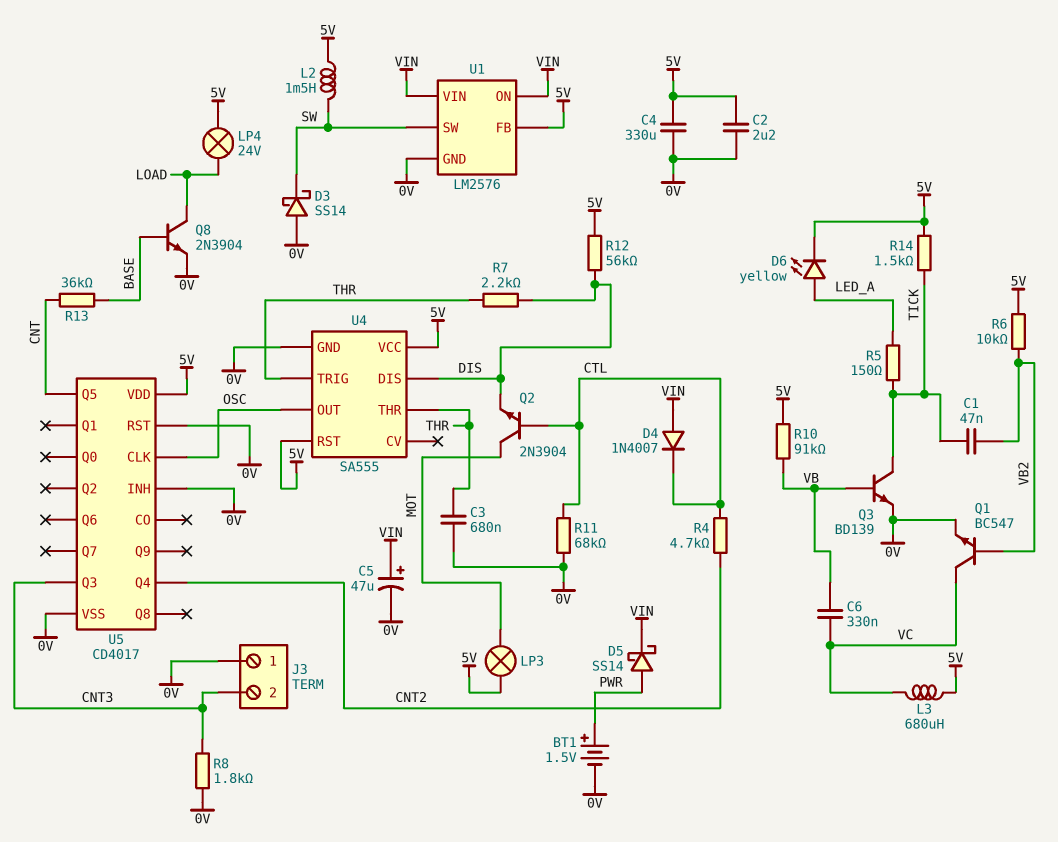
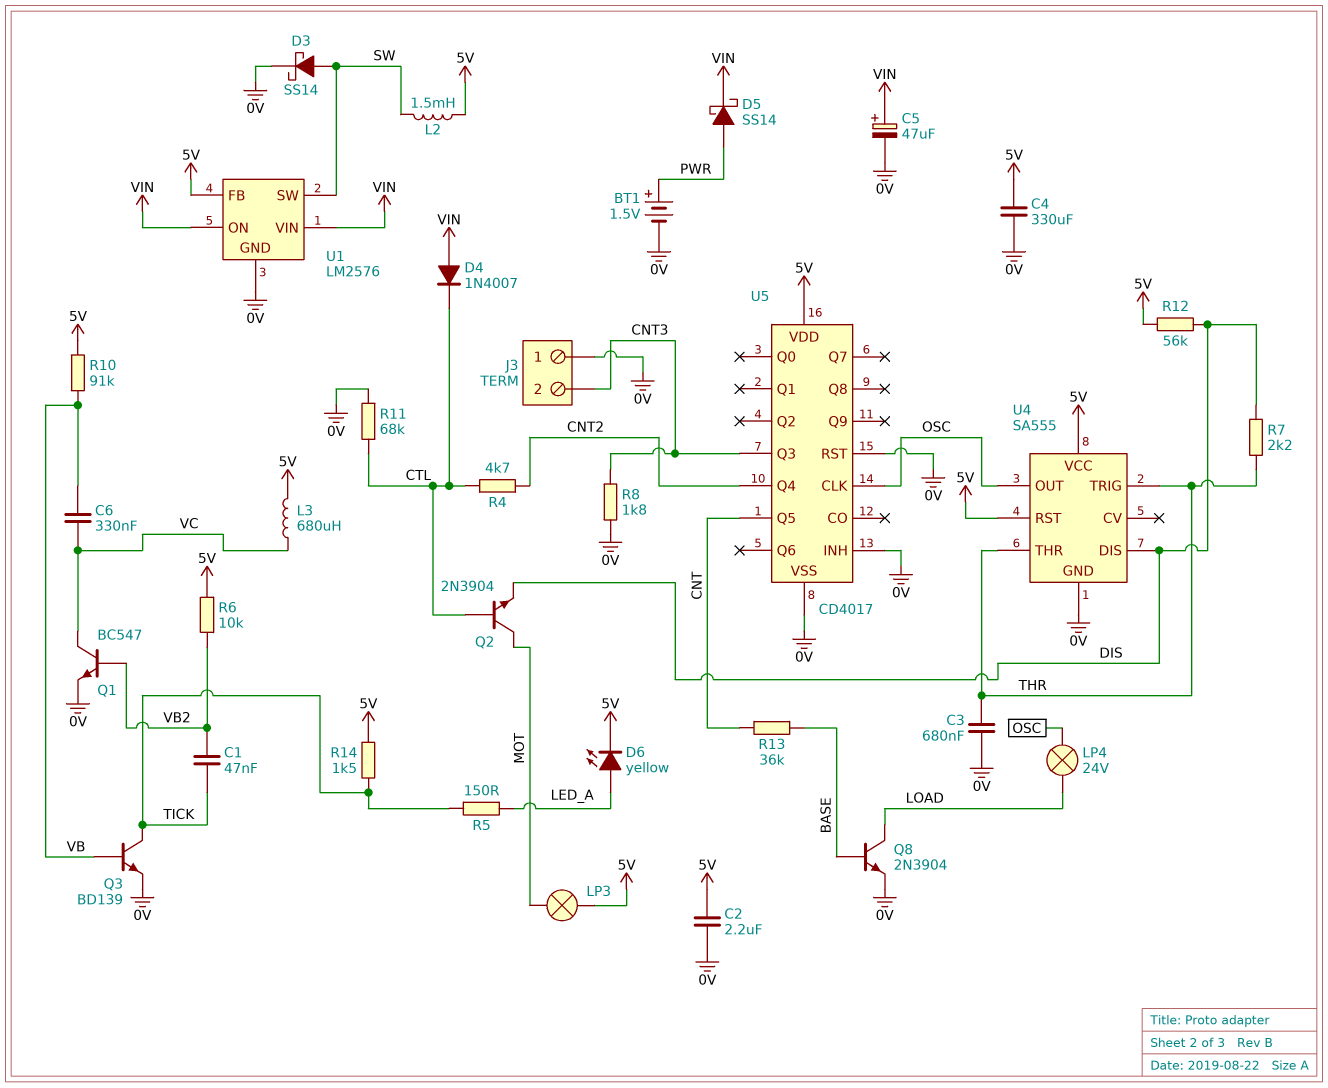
D3: schottky SS14 (A 0V, K SW) -> schottky SS14 (A SW, K 0V)
LP4: lamp 24V (5V, LOAD) -> lamp 24V (LOAD, OSC)

